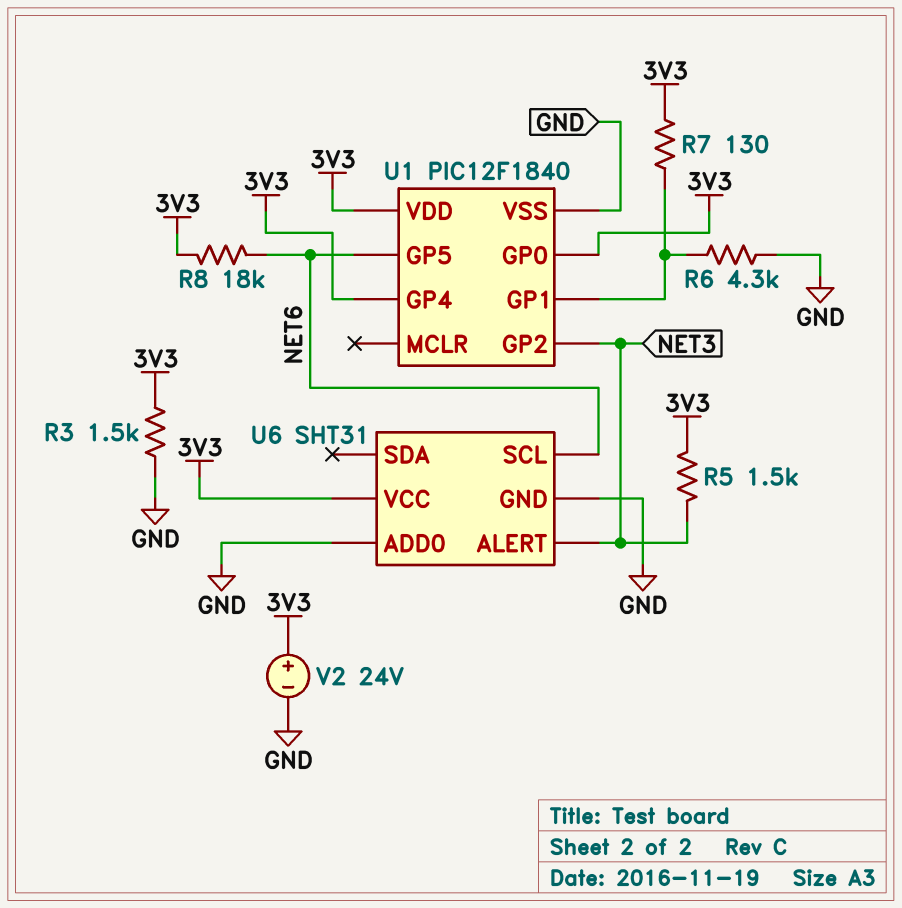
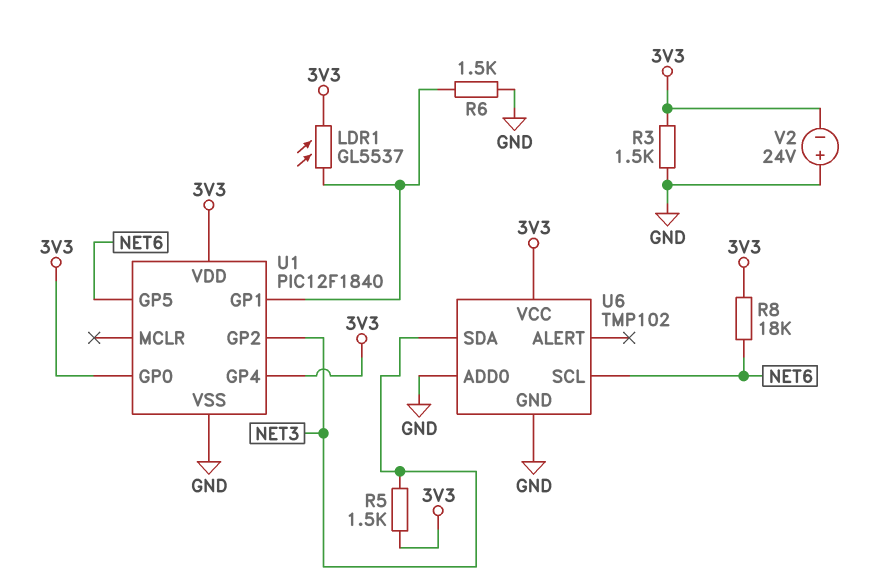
LDR1: none -> GL5537 (3V3, U1/GP1)
R6: 4.3k (GND, U1/GP1) -> 1.5k (GND, U1/GP1)
R7: 130 (3V3, U1/GP1) -> none
U6: SHT31 -> TMP102
U6 pin ALERT: NET3 -> none
U6 pin SDA: none -> NET3
V2: 24V (plus 3V3, minus GND) -> 24V (plus GND, minus 3V3)

